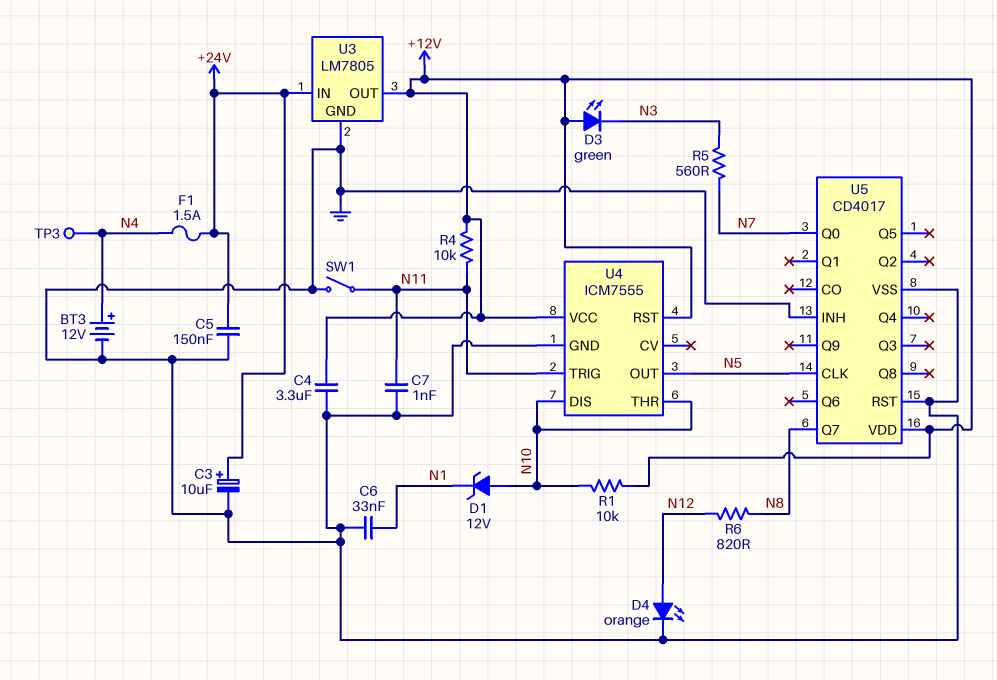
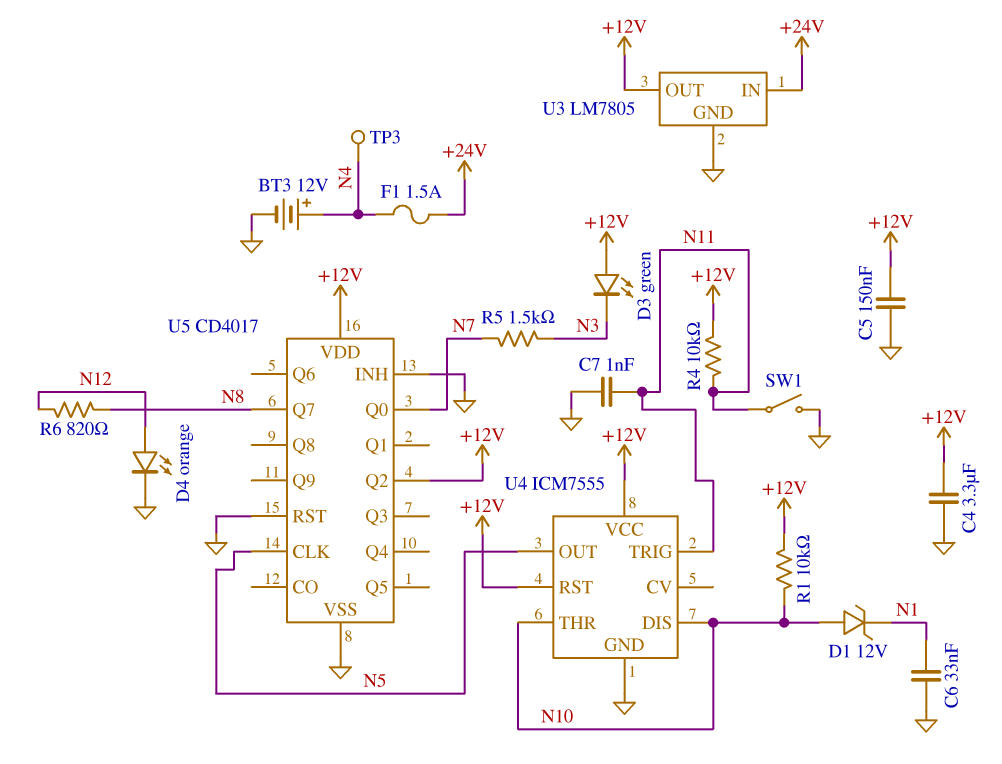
C3: 10uF (plus +24V, minus GND) -> none
C5: 150nF (+24V, GND) -> 150nF (+12V, GND)
R5: 560 (N3, N7) -> 1.5k (N3, N7)
U5 pin Q2: none -> +12V

